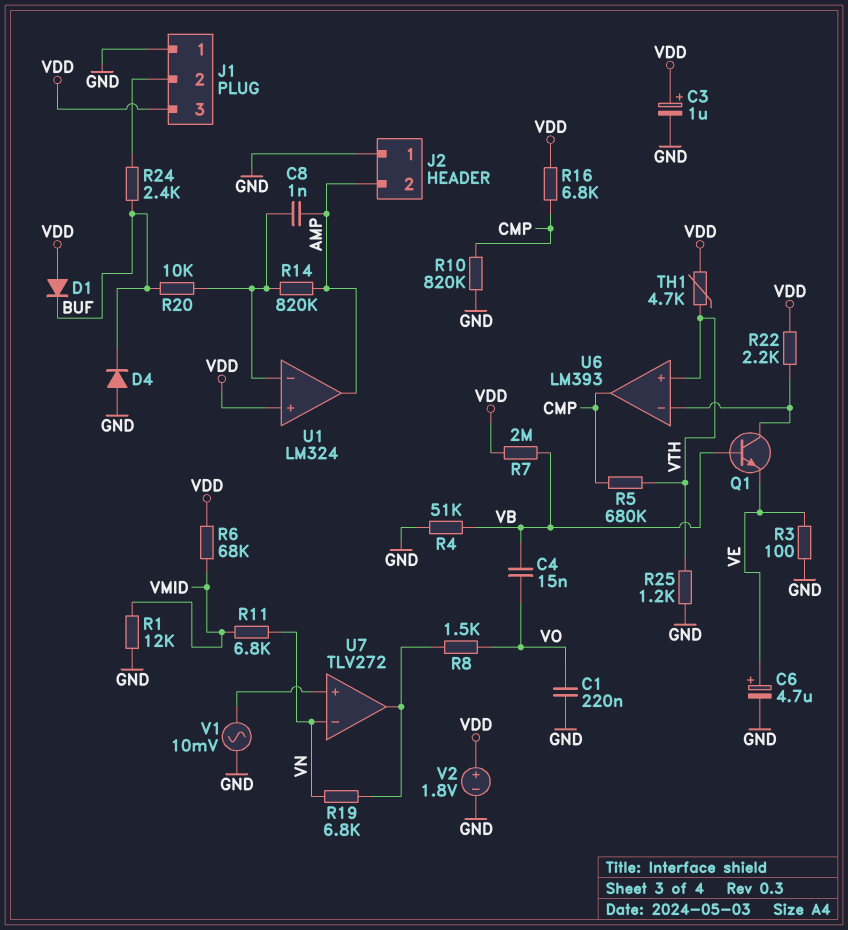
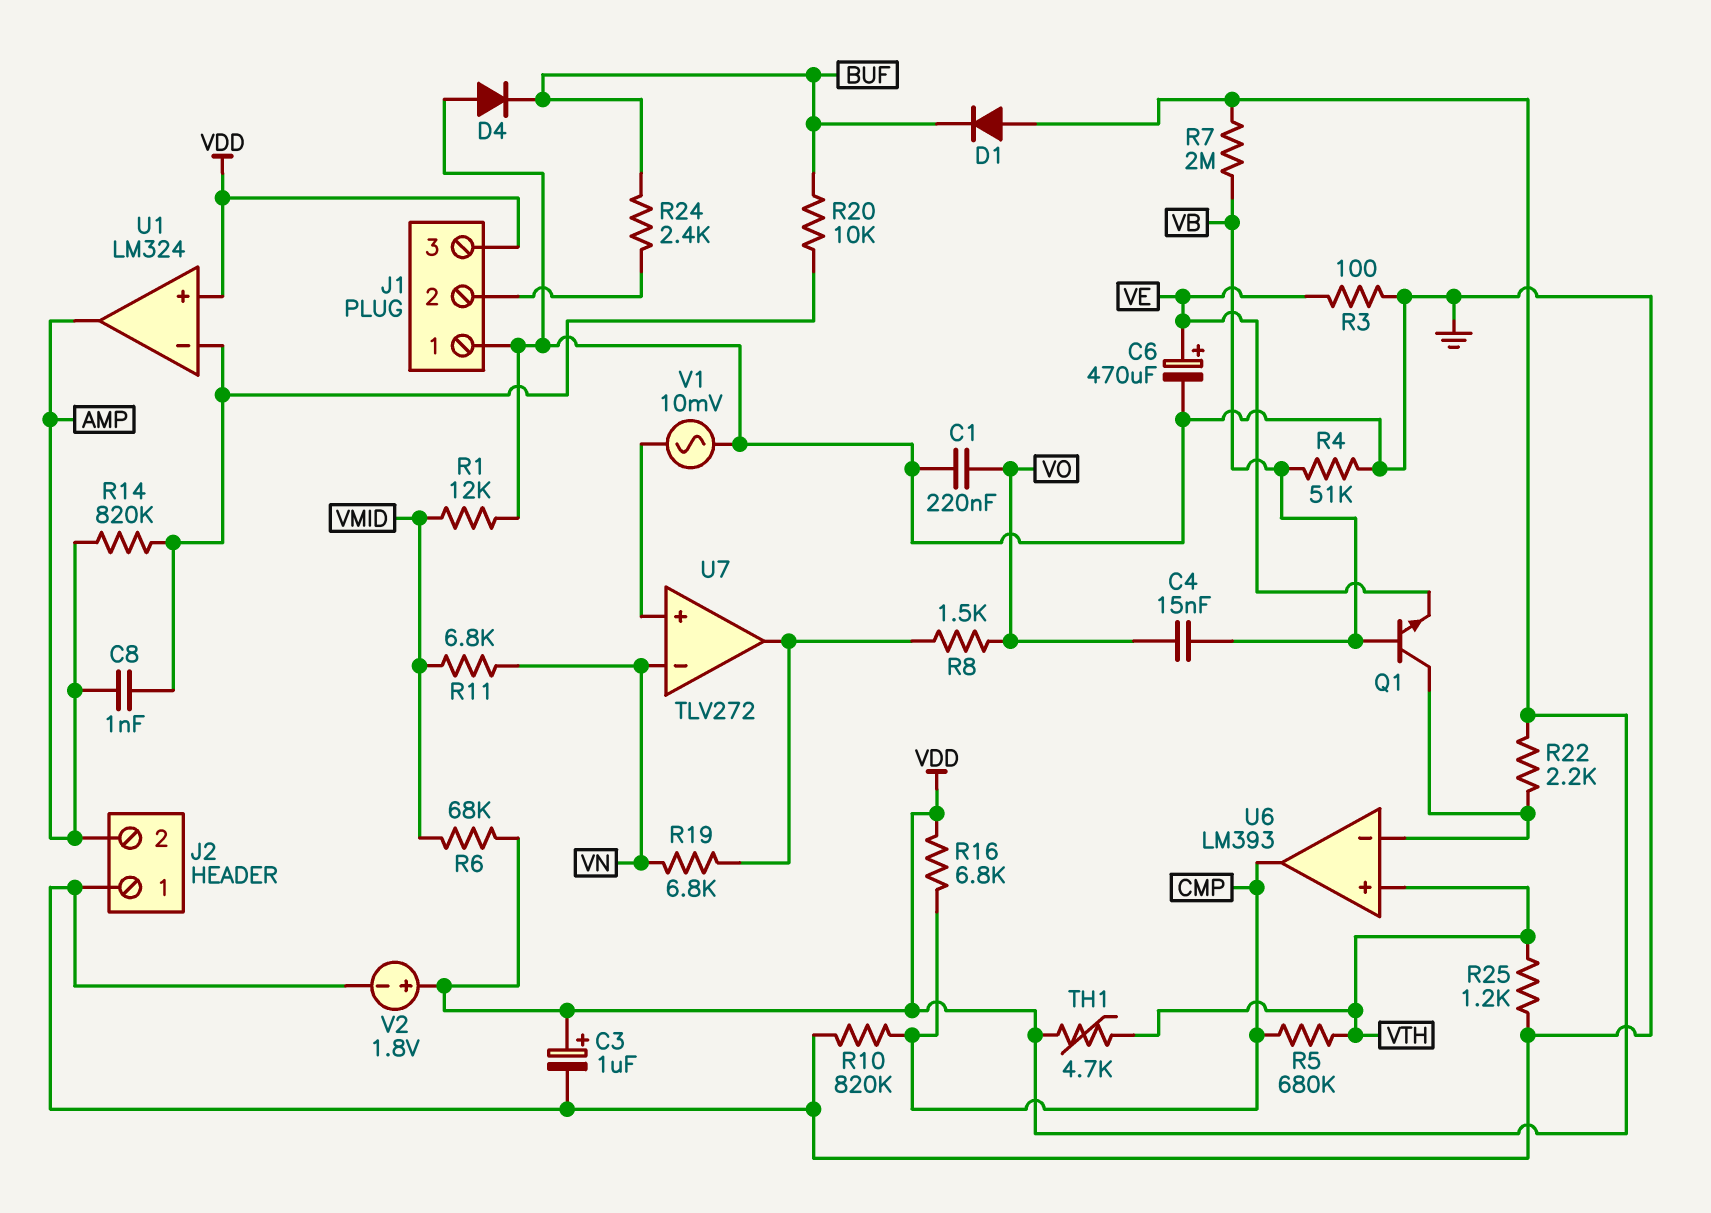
C6: 4.7uF (plus VE, minus GND) -> 470uF (plus VE, minus GND)

